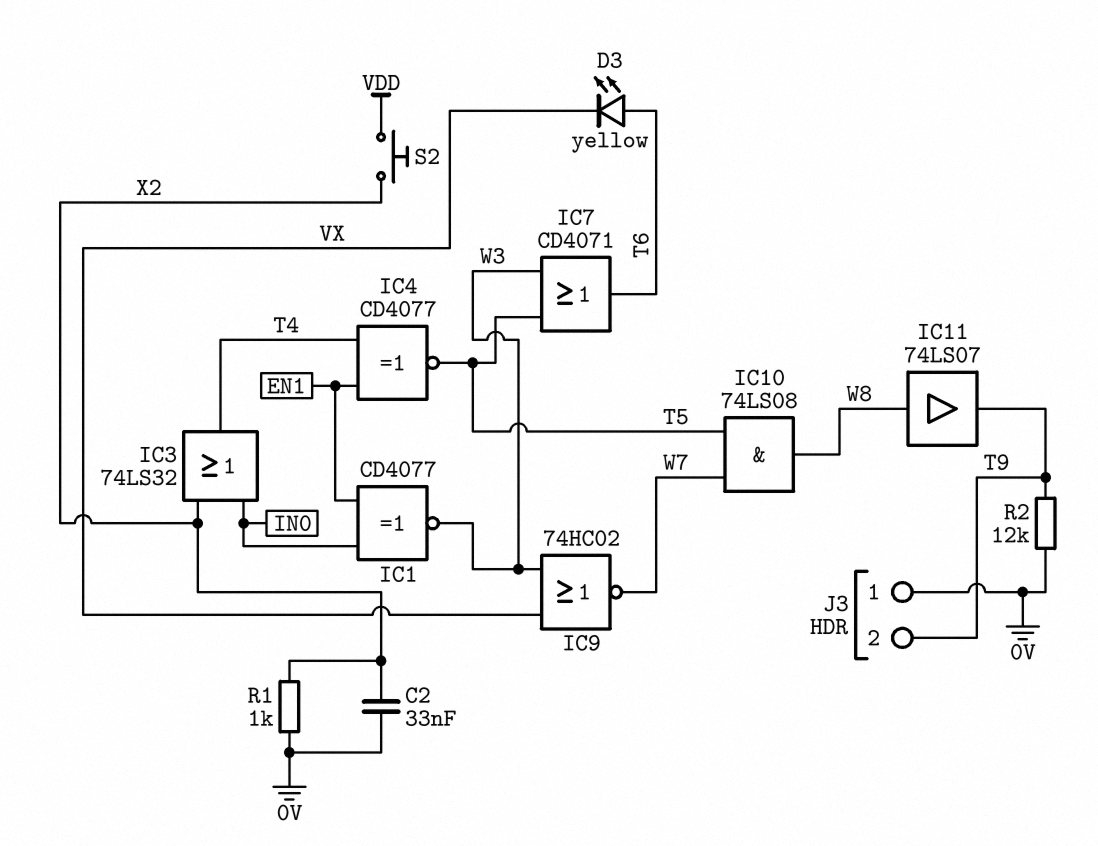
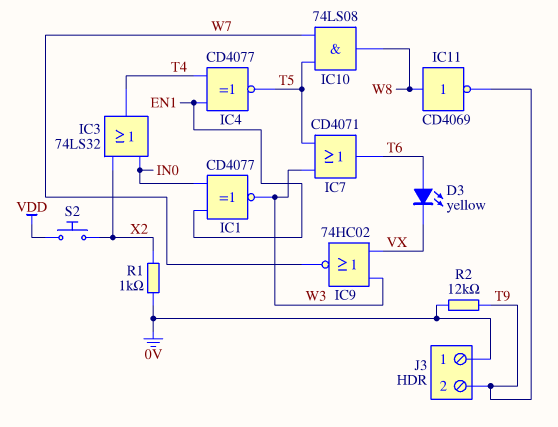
C2: 33nF (0V, X2) -> none
IC11: buffer 74LS07 (in W8, out T9) -> NOT CD4069 (in W8, out T9)

